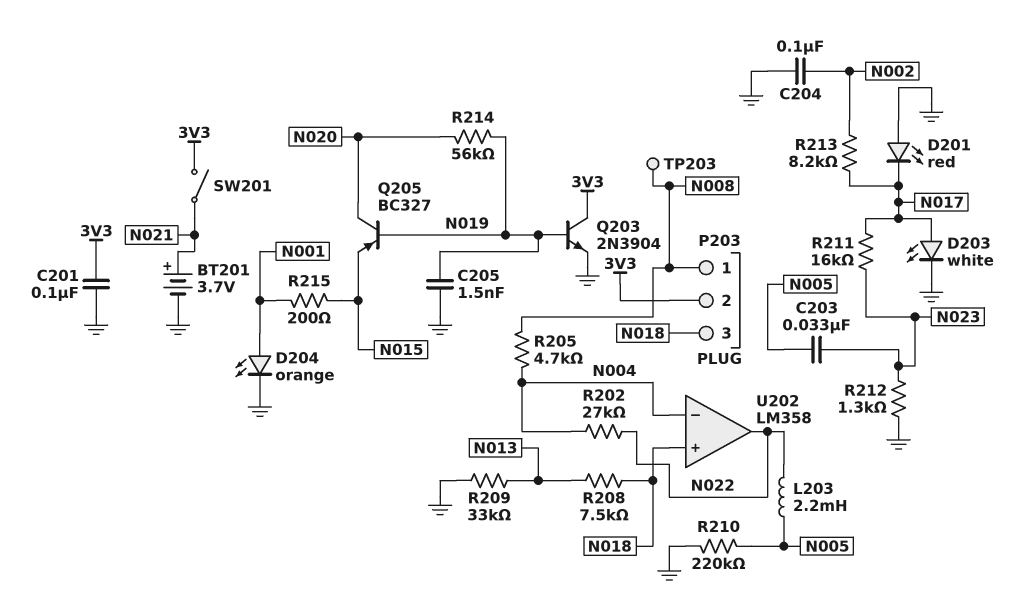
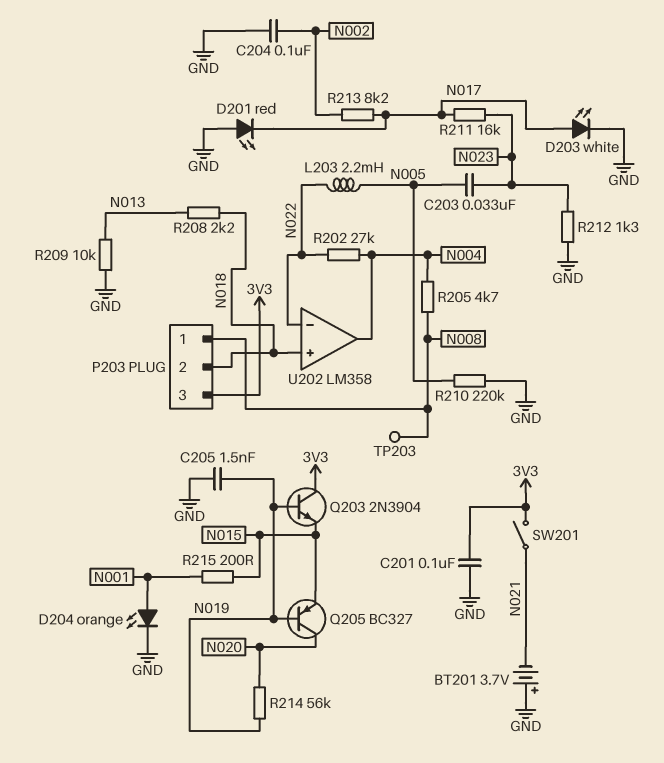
BT201: 3.7V (plus N021, minus GND) -> 3.7V (plus GND, minus N021)
P203 pin 2: 3V3 -> N018
P203 pin 3: N018 -> 3V3
Q203: NPN 2N3904 (B N019, C 3V3, E GND) -> NPN 2N3904 (B N019, C 3V3, E N015)
R208: 7.5k (N013, N018) -> 2.2k (N013, N018)
R209: 33k (GND, N013) -> 10k (GND, N013)
U202 pin in-: N004 -> N022
U202 pin out: N022 -> N004

